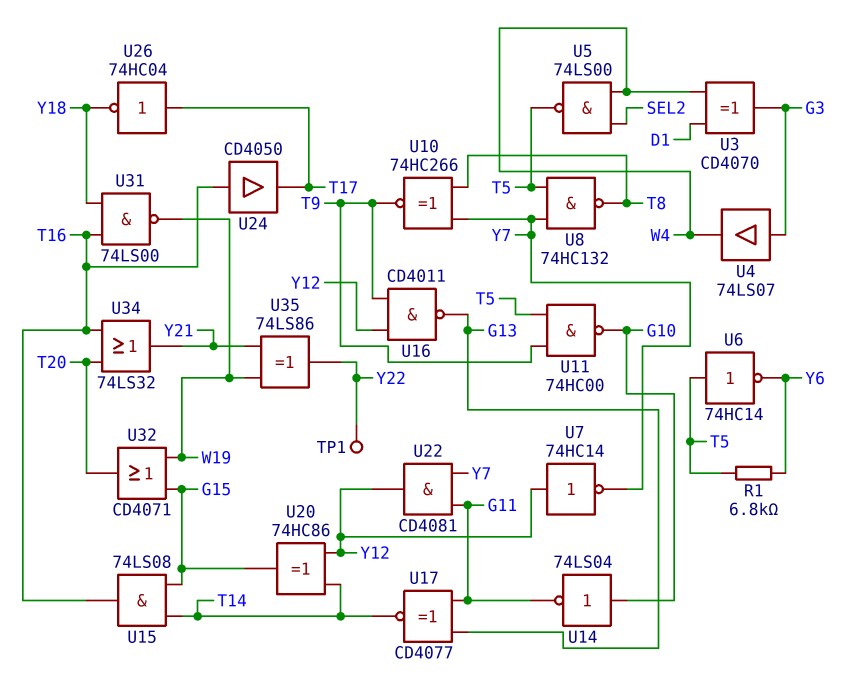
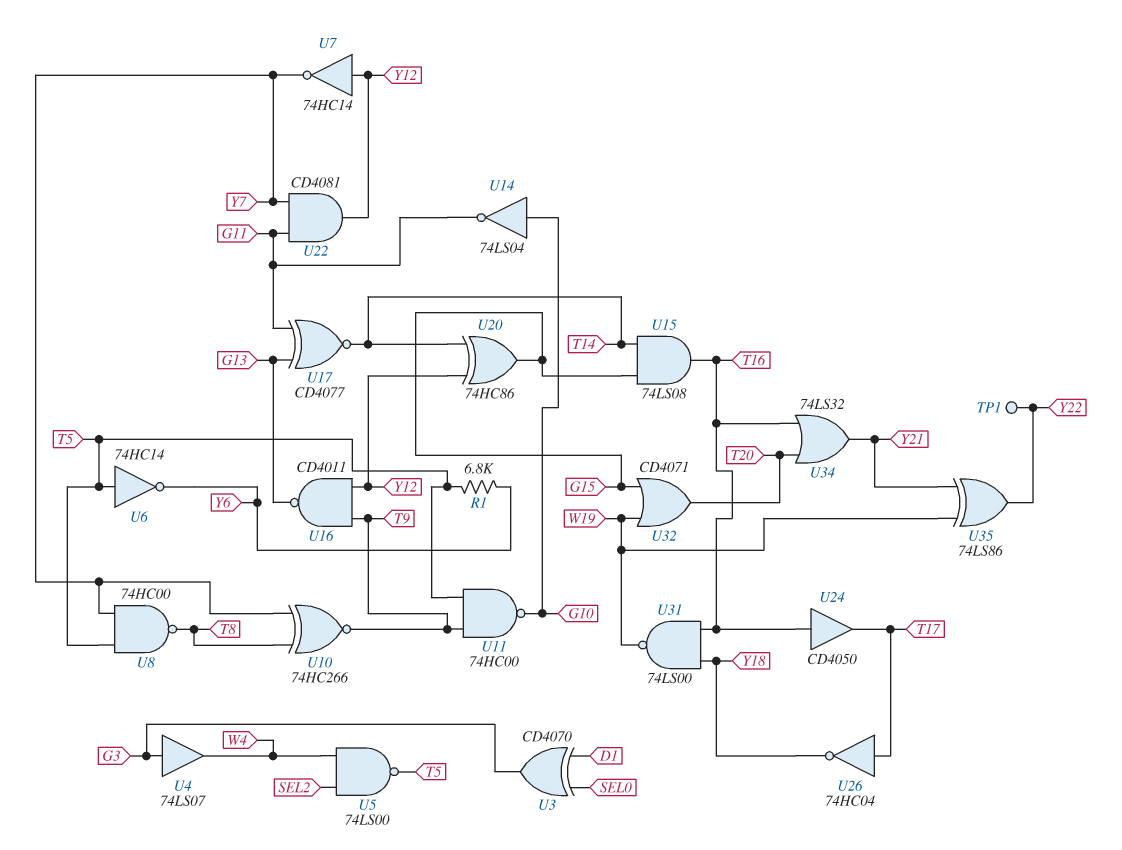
U3: XOR CD4070 (in D1, in W4, out G3) -> XOR CD4070 (in D1, in SEL0, out G3)
U8: NAND 74HC132 (in T5, in Y7, out T8) -> NAND 74HC00 (in T5, in Y7, out T8)

